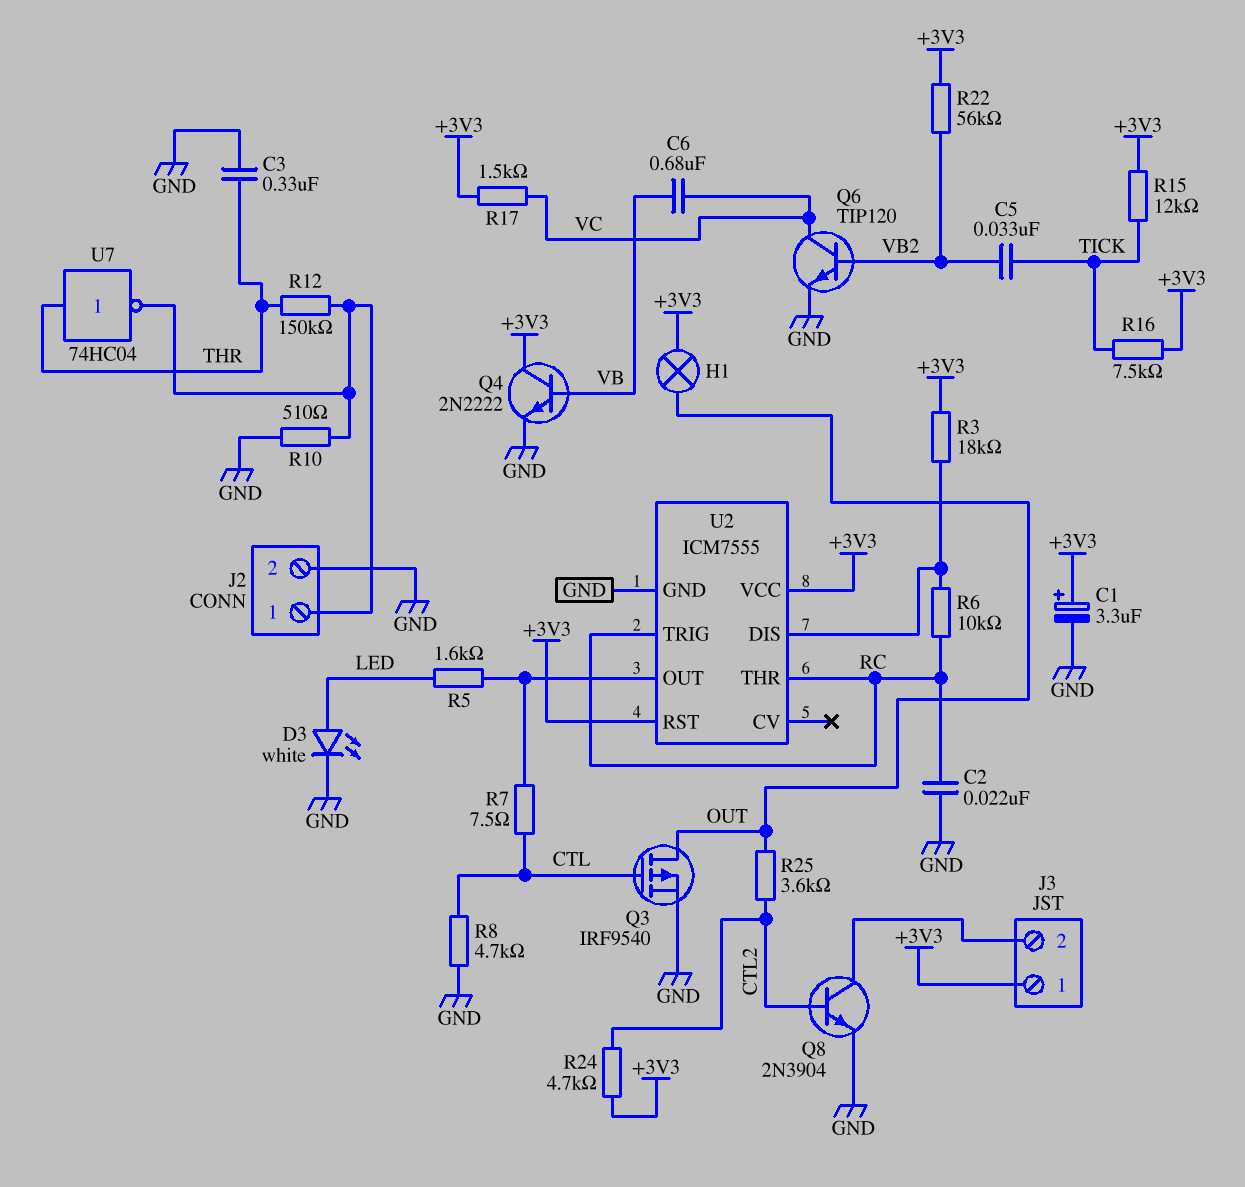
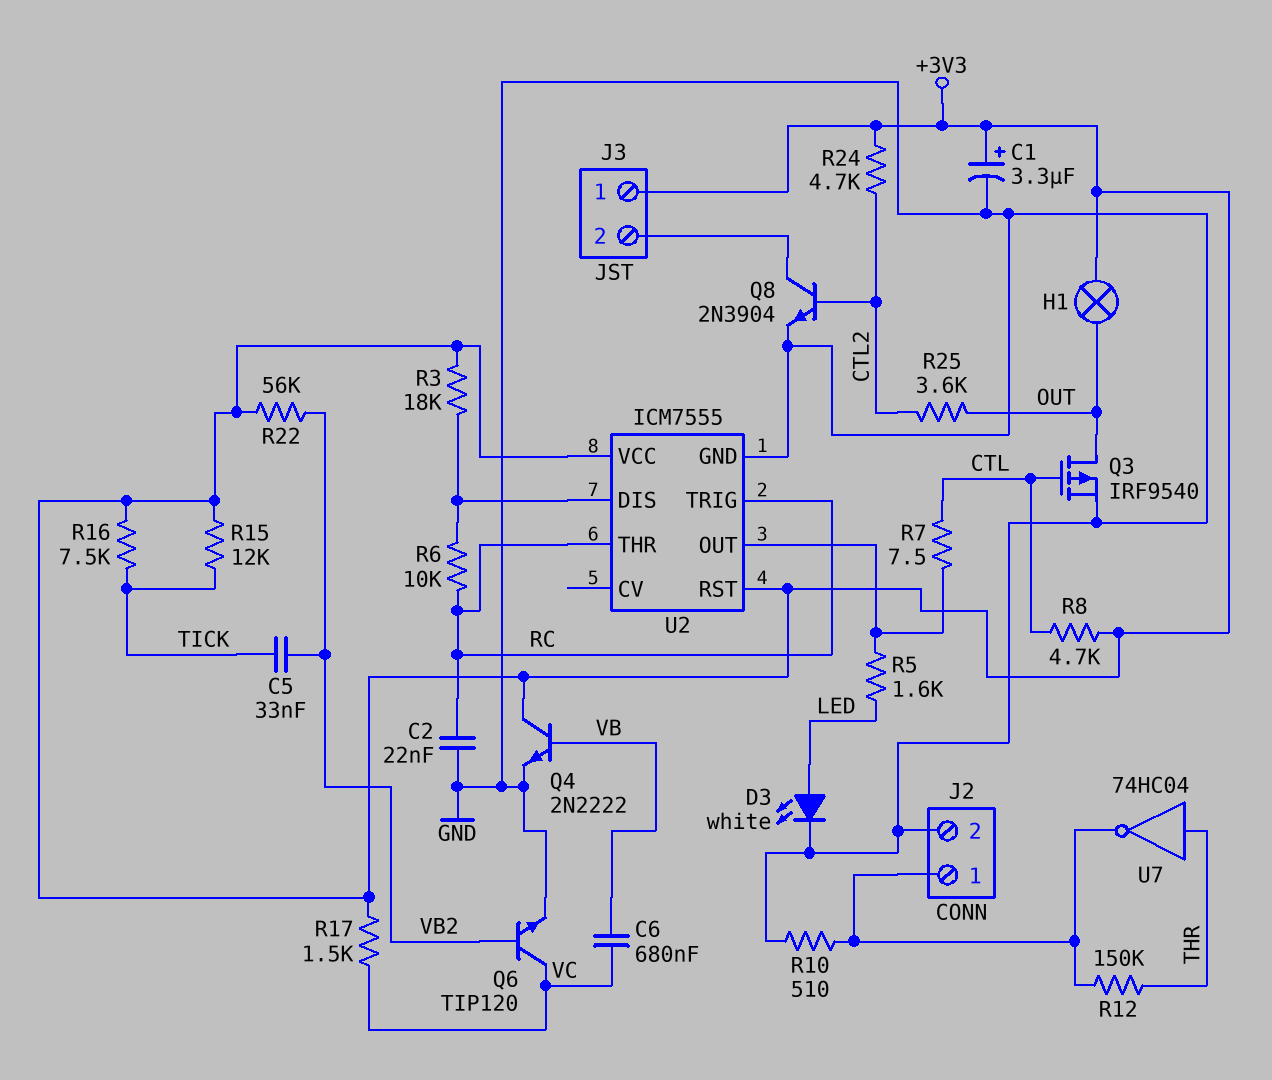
C3: 330nF (GND, THR) -> none
R8: 4.7k (CTL, GND) -> 4.7k (+3V3, CTL)

